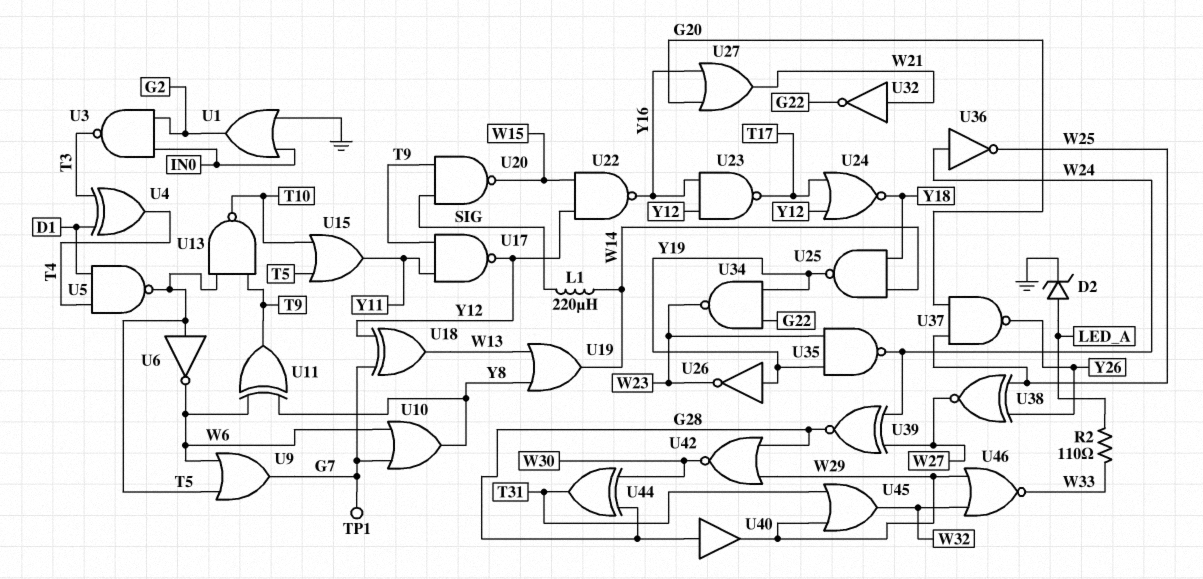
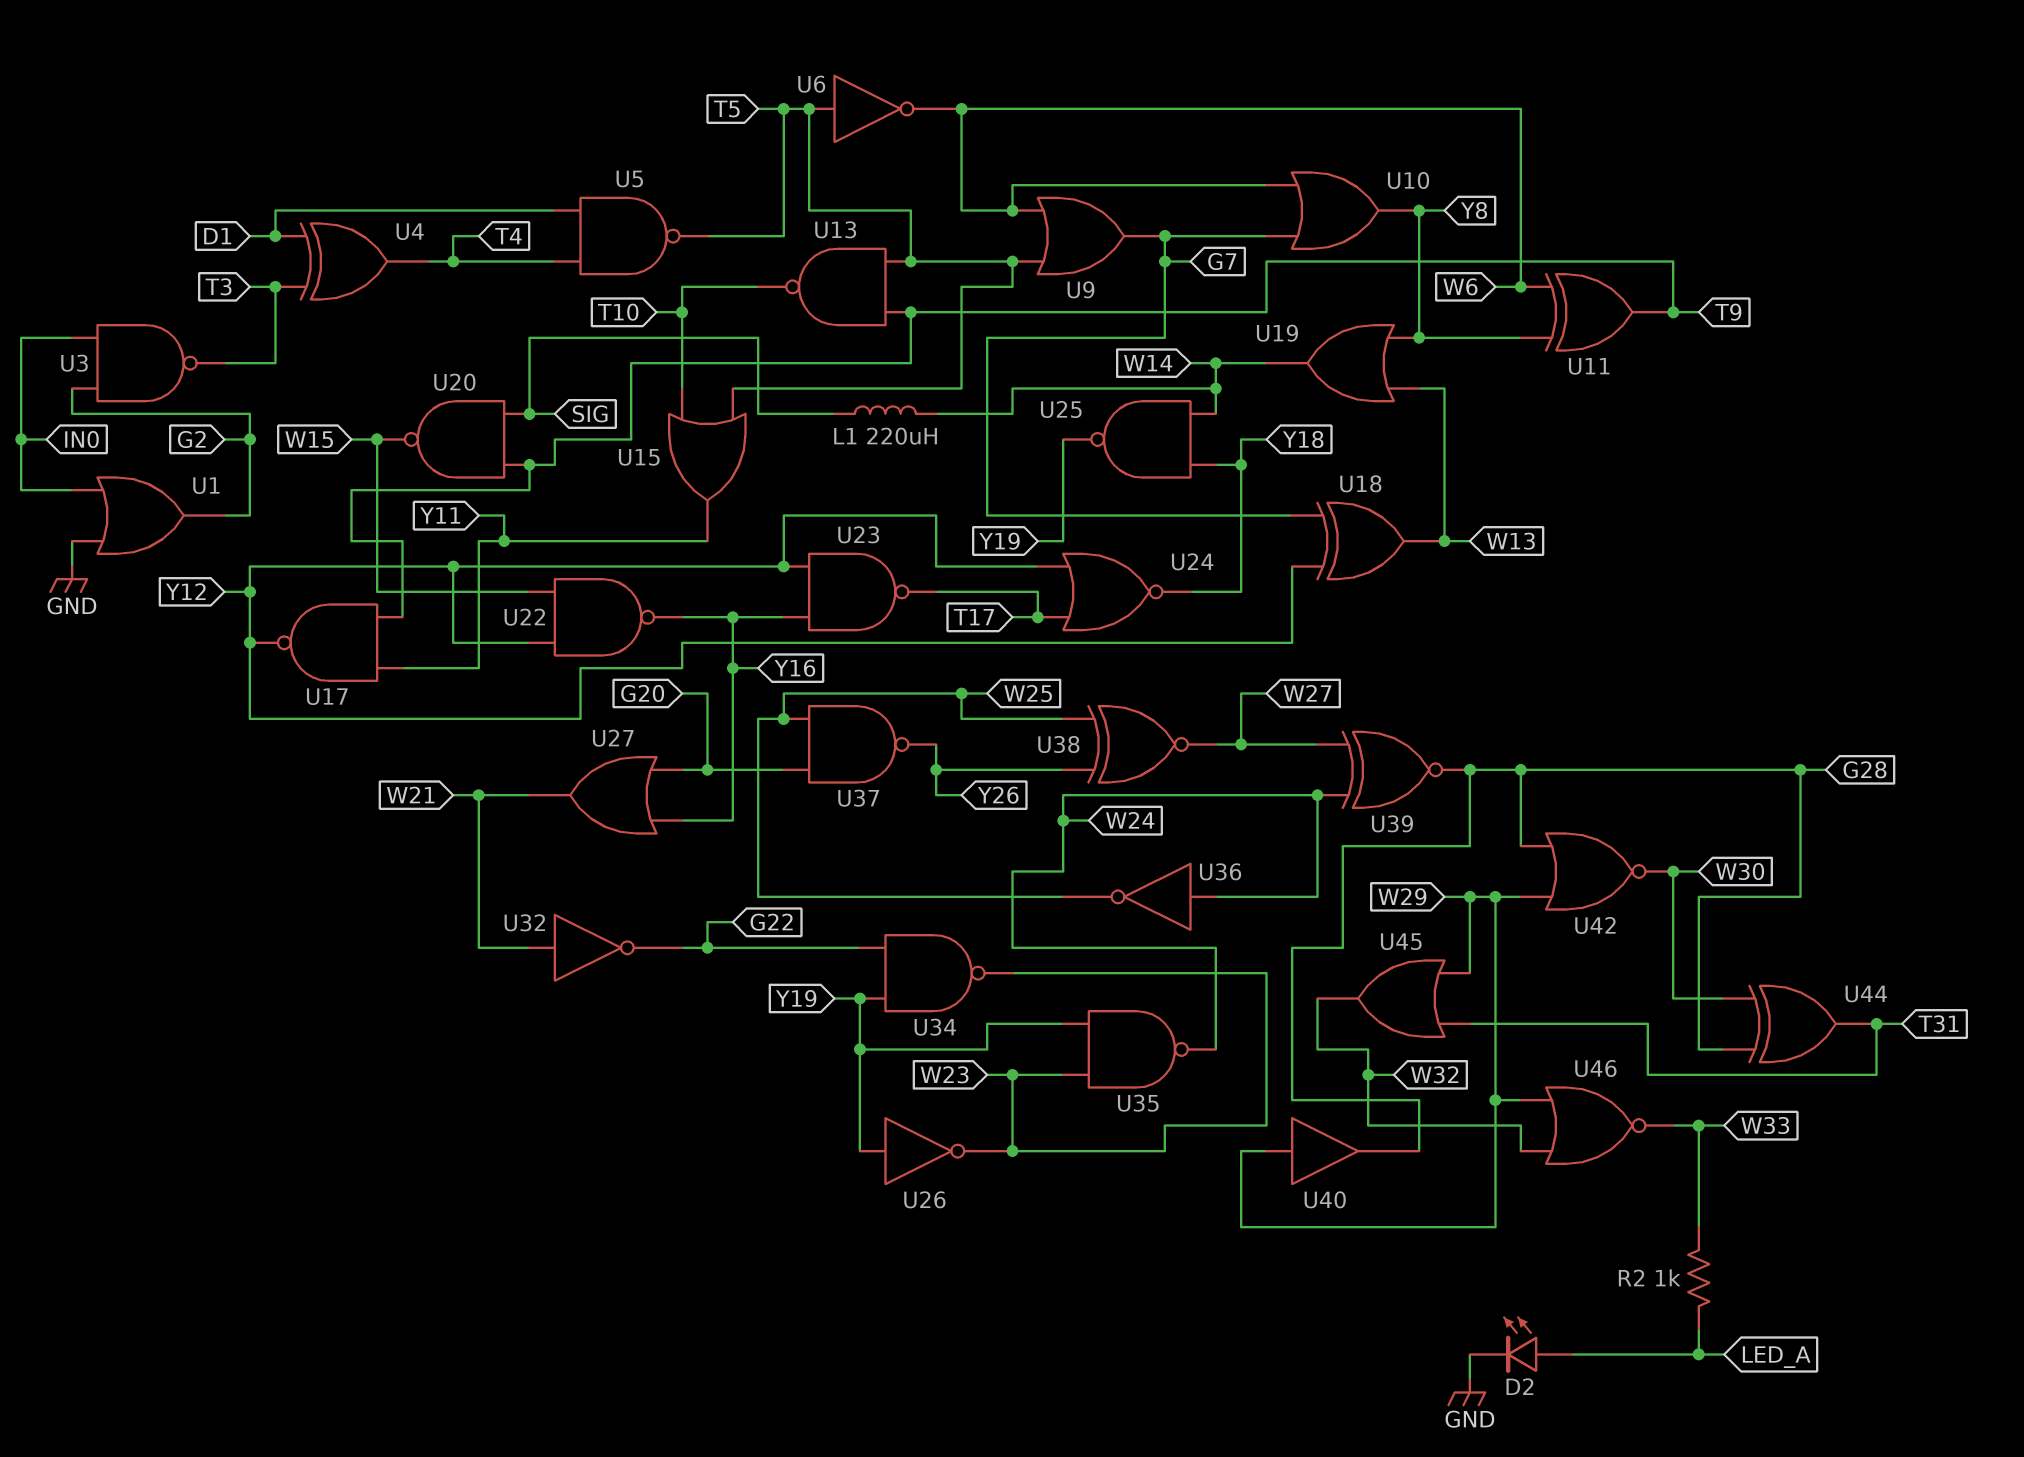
D2: zener (A LED_A, K GND) -> LED (A LED_A, K GND)
R2: 110 (LED_A, W33) -> 1k (LED_A, W33)
TP1: test point (G7) -> none
U40: buffer (in G28, out W29) -> buffer (in W29, out G28)

